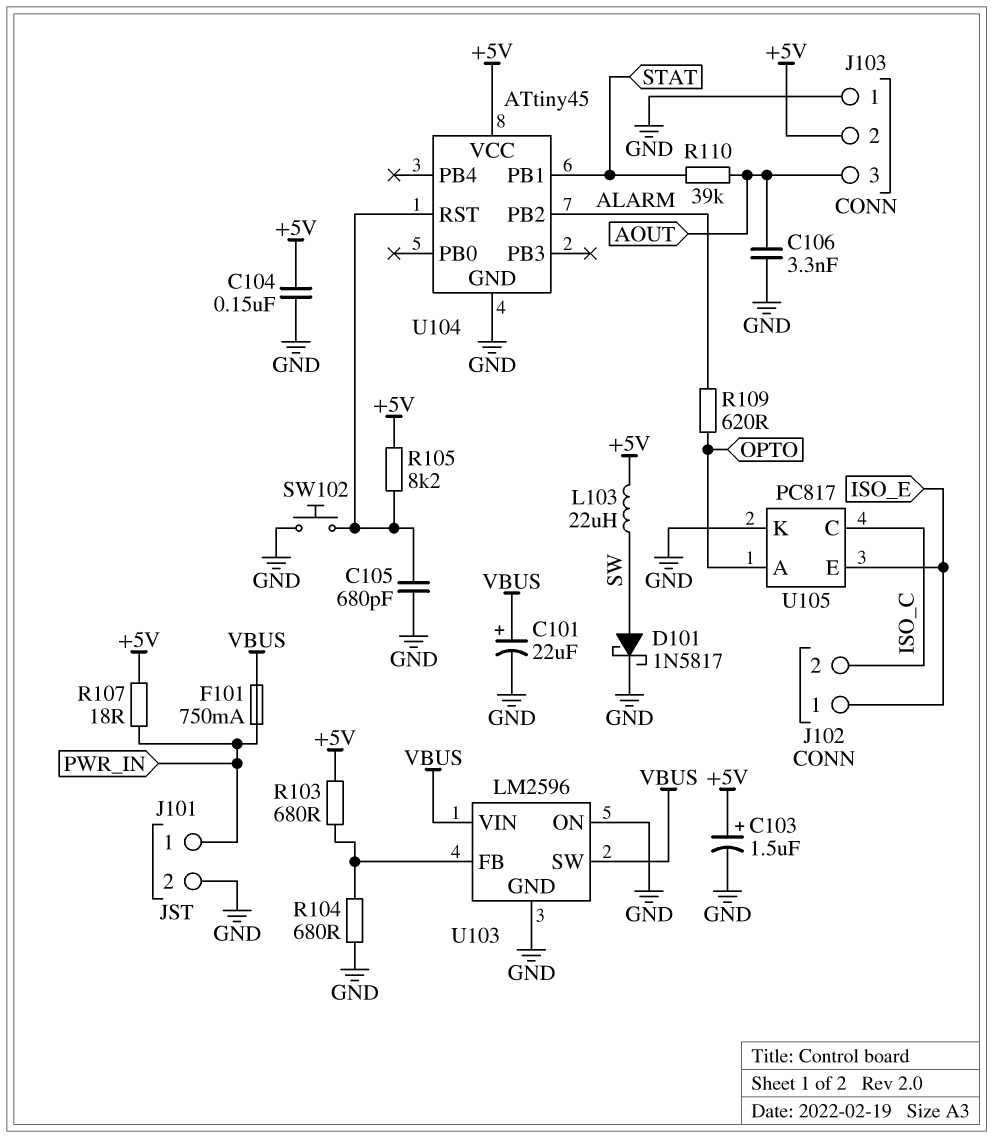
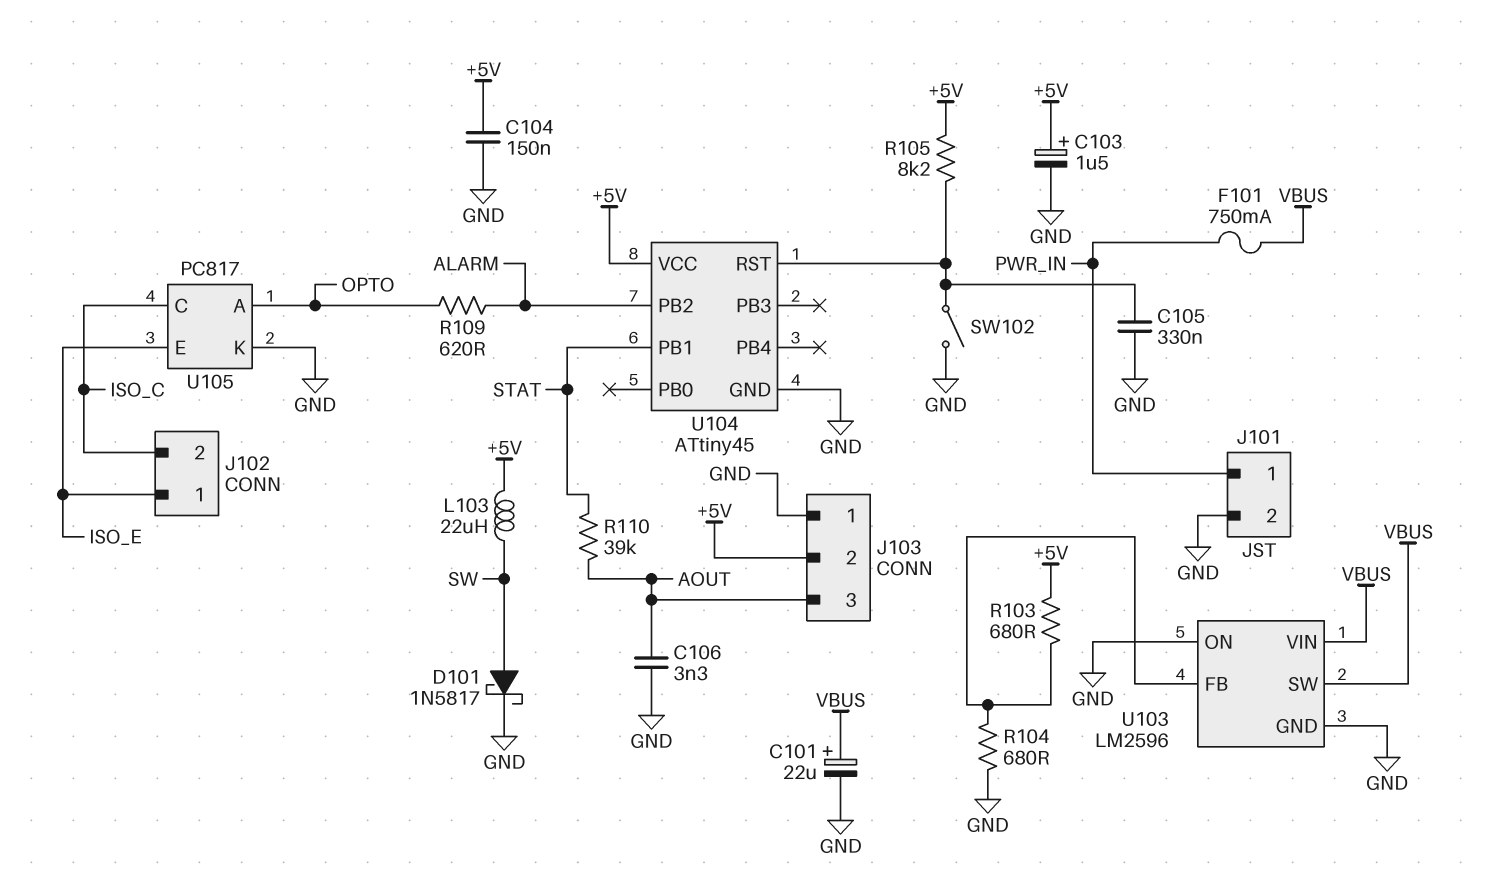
C105: 680pF (GND, U104/RST) -> 330nF (GND, U104/RST)
R107: 18 (+5V, PWR_IN) -> none
SW102: button (GND, U104/RST) -> switch (GND, U104/RST)

